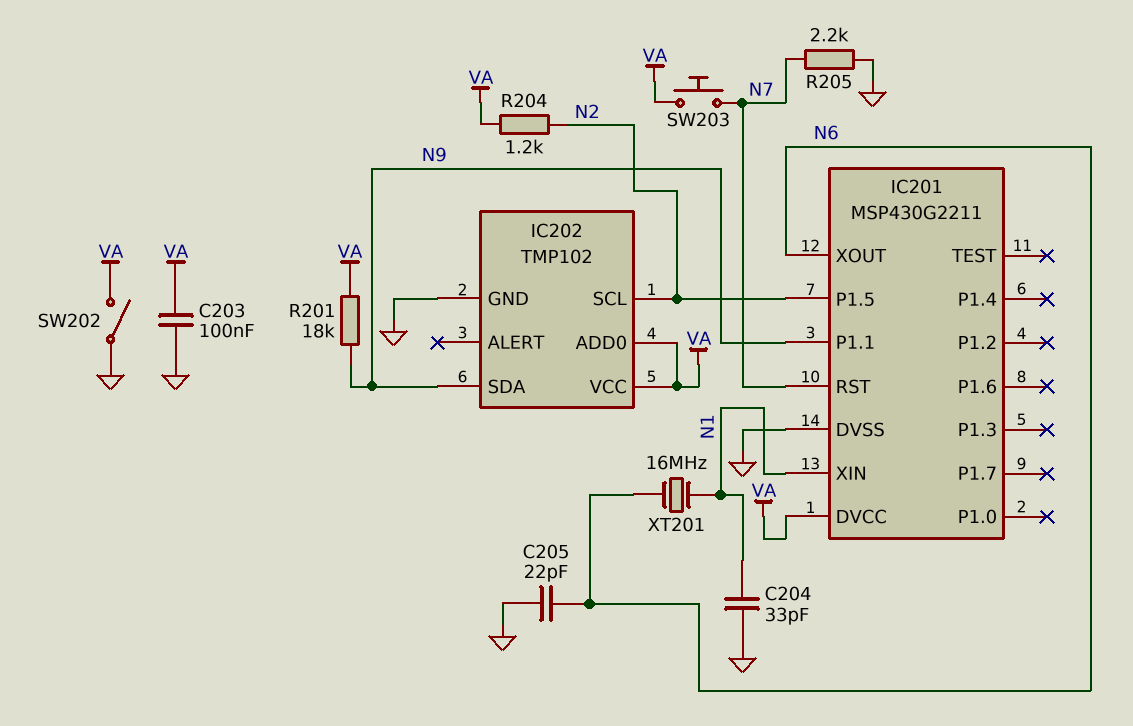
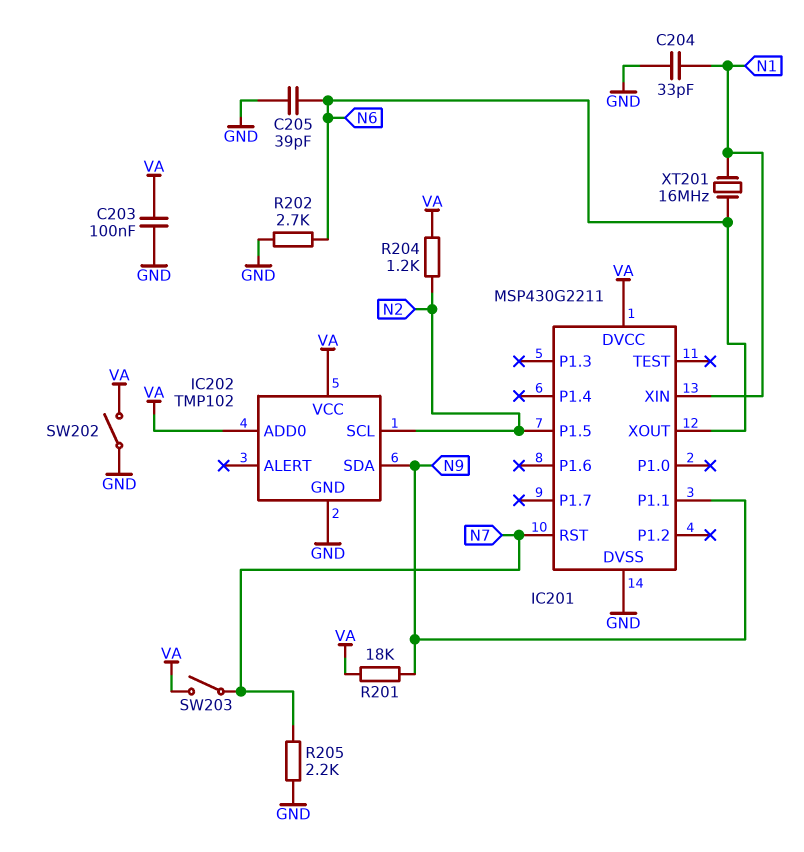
C205: 22pF (GND, N6) -> 39pF (GND, N6)
R202: none -> 2.7k (GND, N6)
SW203: button (N7, VA) -> switch (N7, VA)

